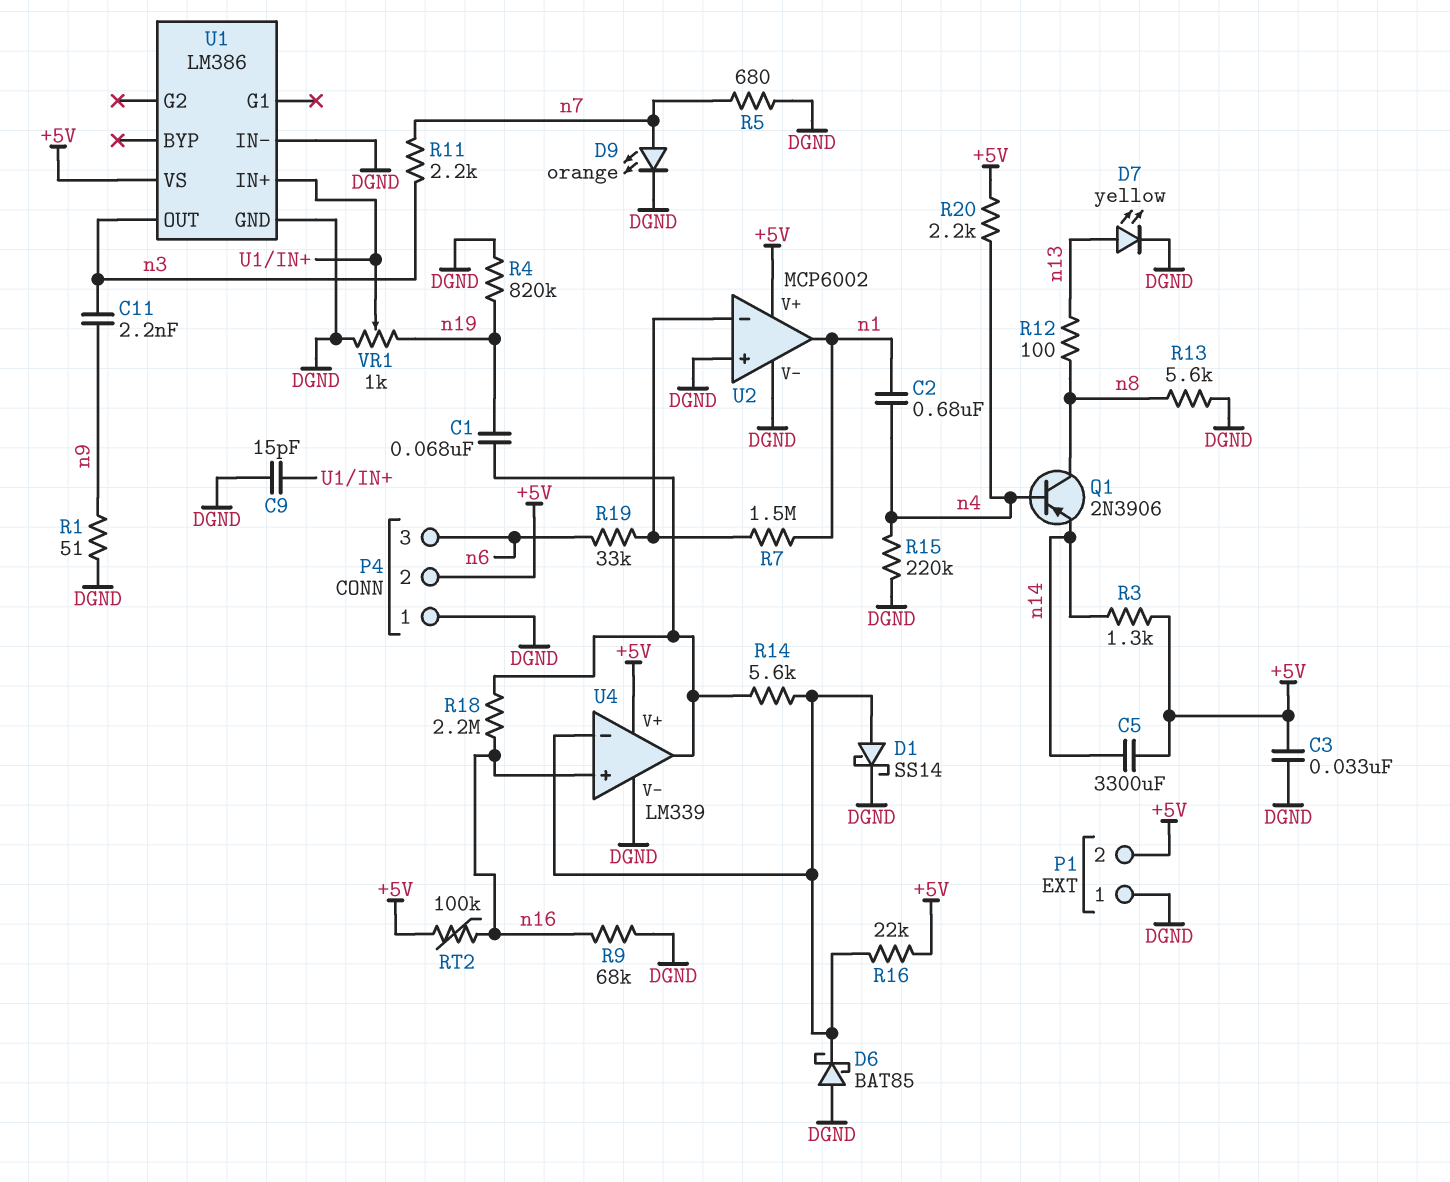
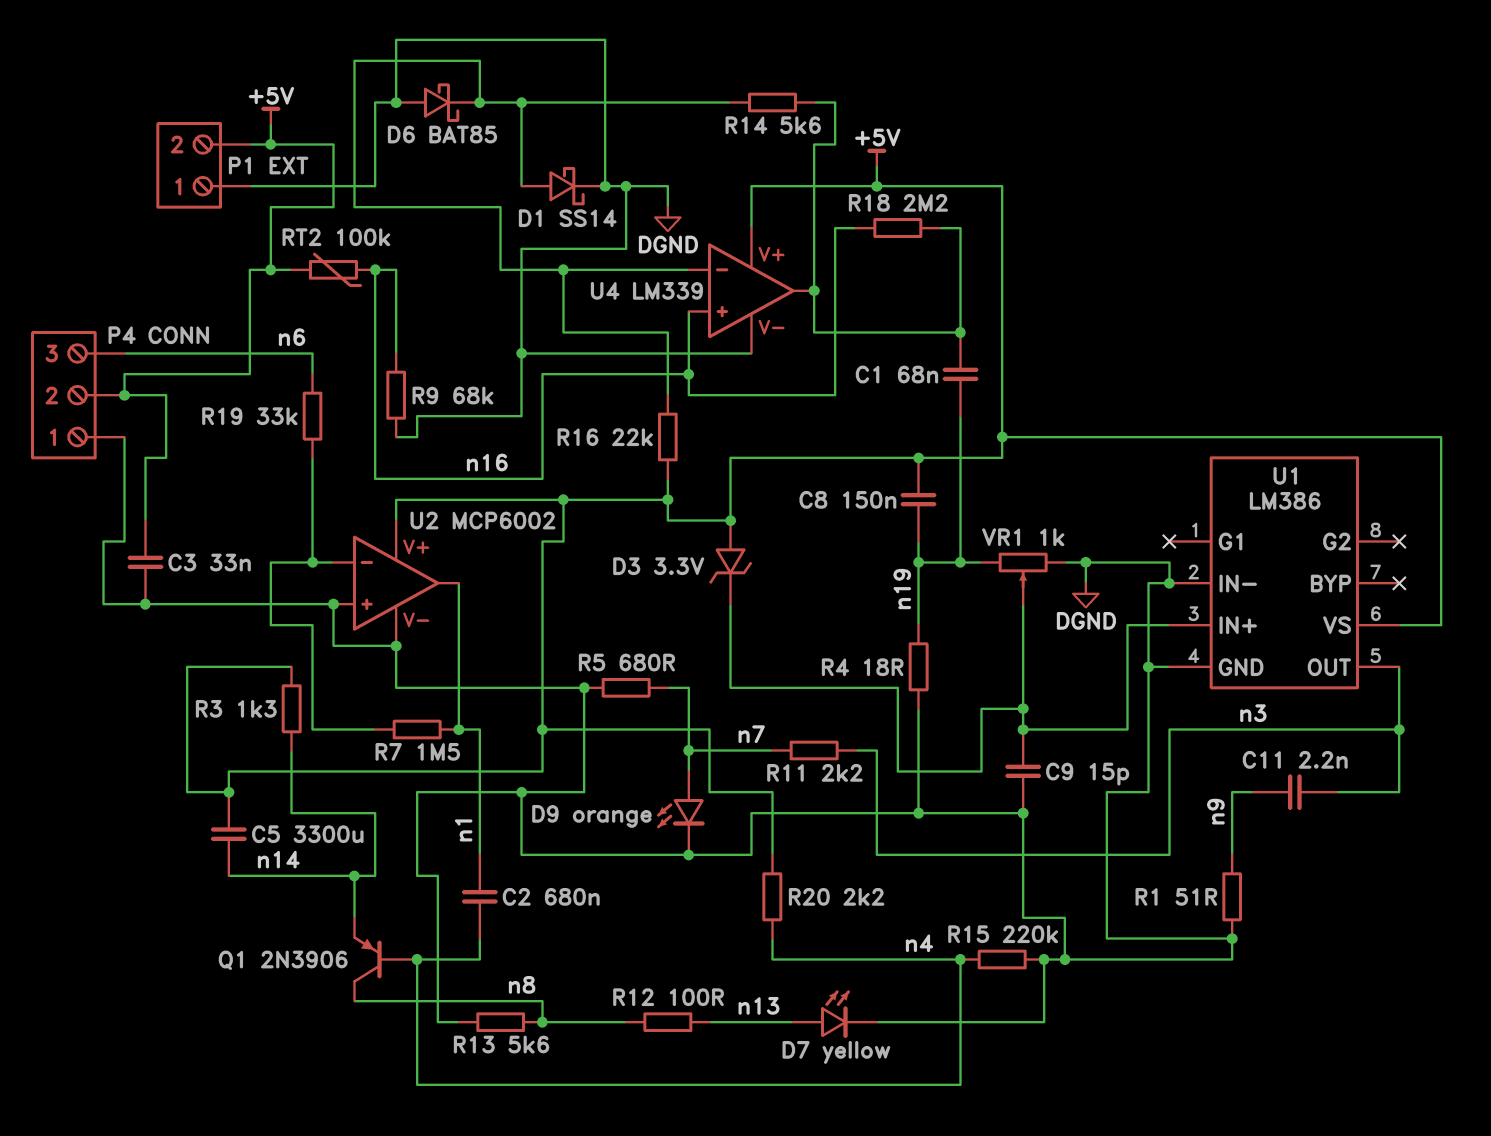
C8: none -> 150nF (+5V, n19)
D3: none -> zener 3.3V (A +5V, K U1/IN+)
R4: 820k (DGND, n19) -> 18 (DGND, n19)

